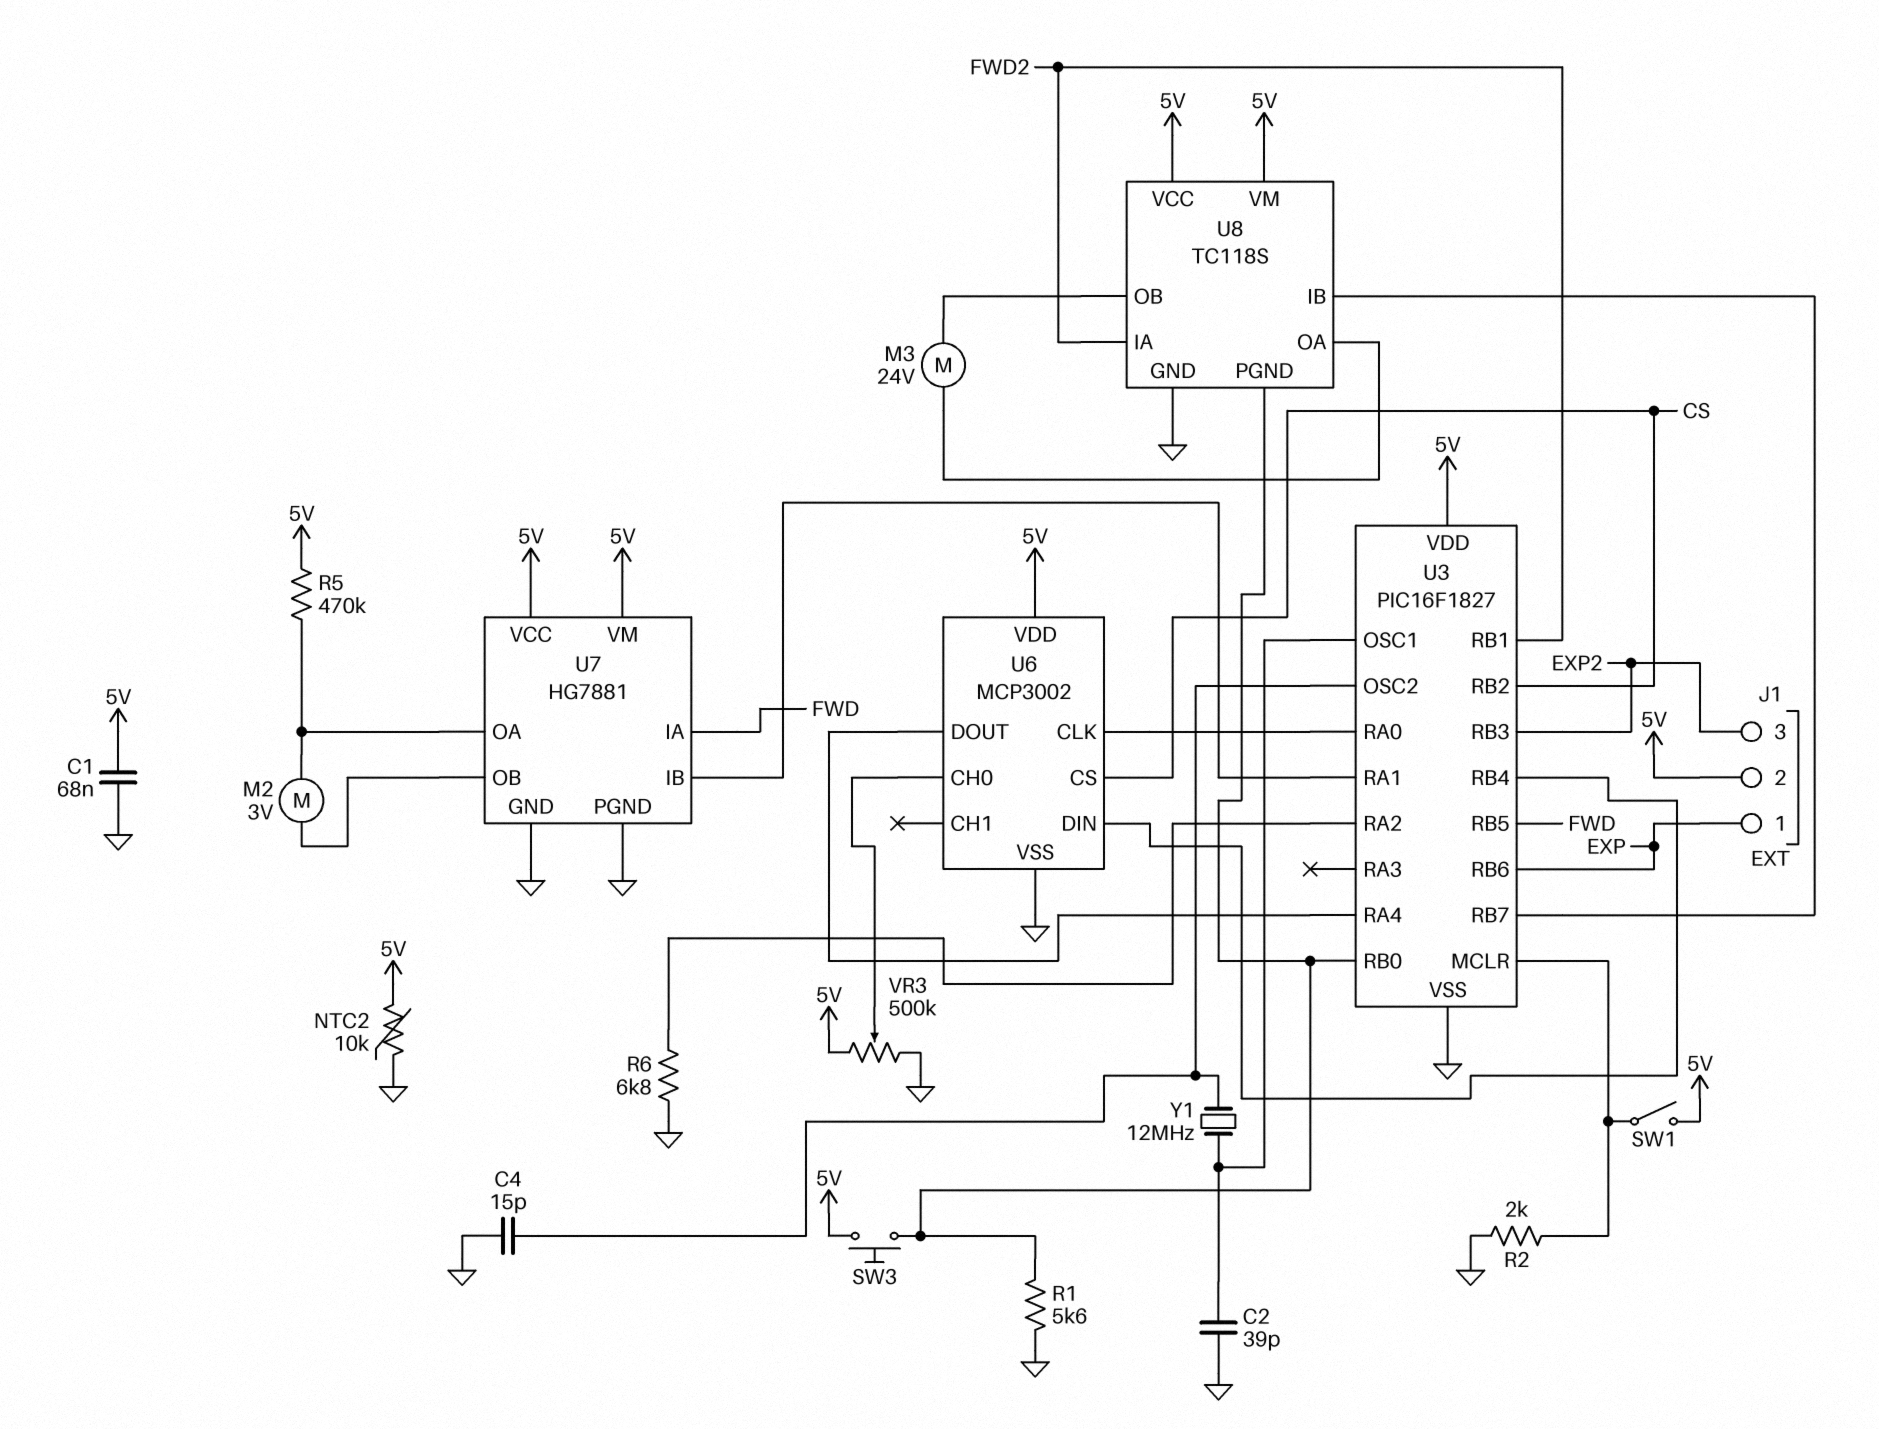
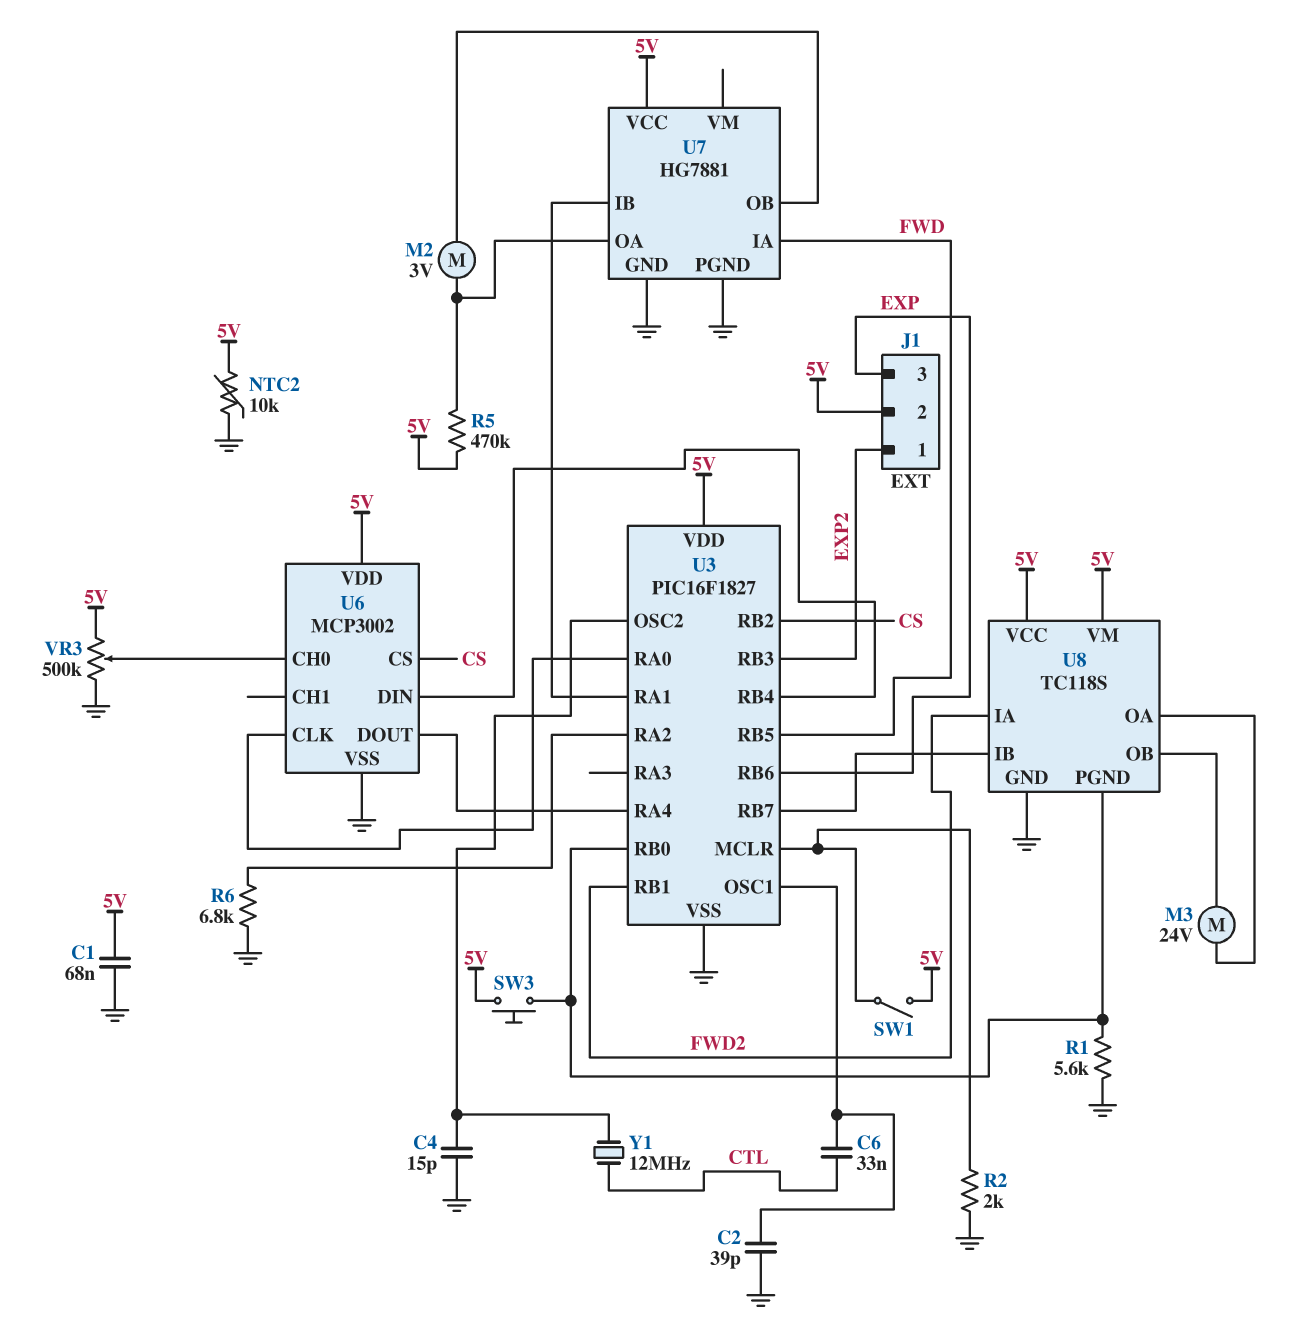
C6: none -> 33nF (CTL, U3/OSC1)
J1 pin 1: EXP -> EXP2
J1 pin 3: EXP2 -> EXP
U7 pin VM: 5V -> none
Y1: 12MHz (U3/OSC1, U3/OSC2) -> 12MHz (CTL, U3/OSC2)

